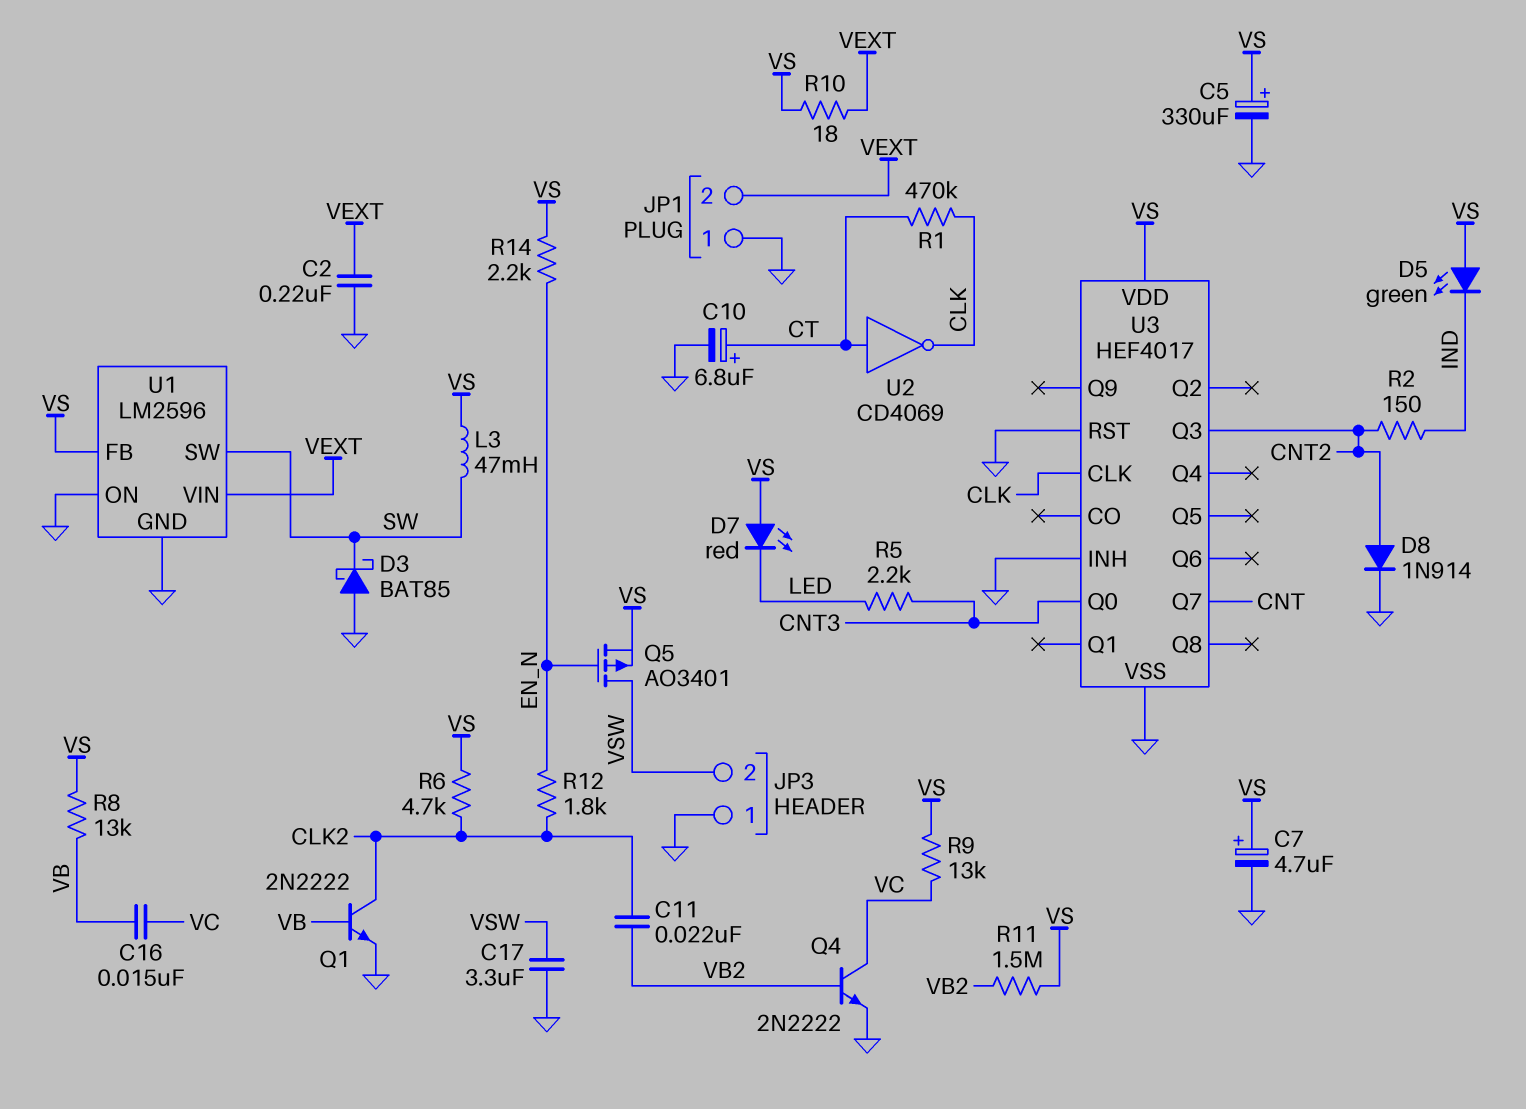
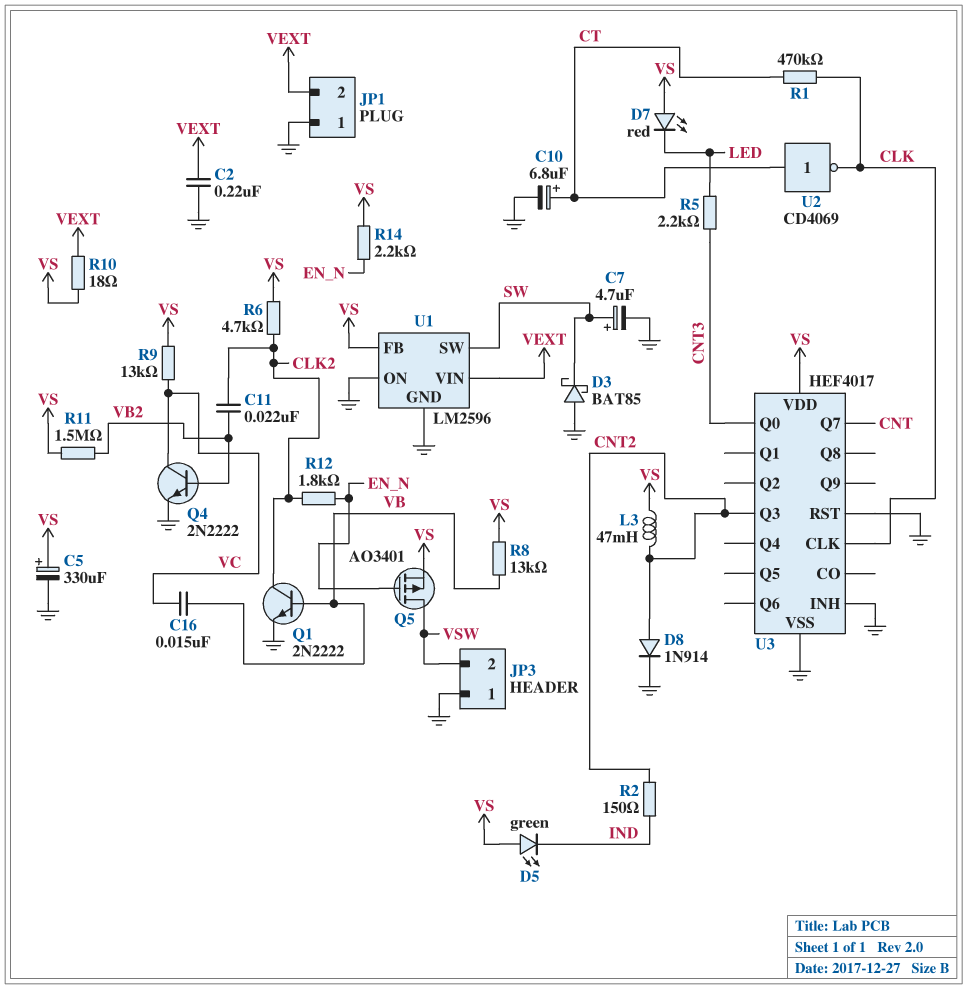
C7: 4.7uF (plus VS, minus GND) -> 4.7uF (plus SW, minus GND)
C17: 3.3uF (GND, VSW) -> none
L3: 47mH (SW, VS) -> 47mH (CNT2, VS)

